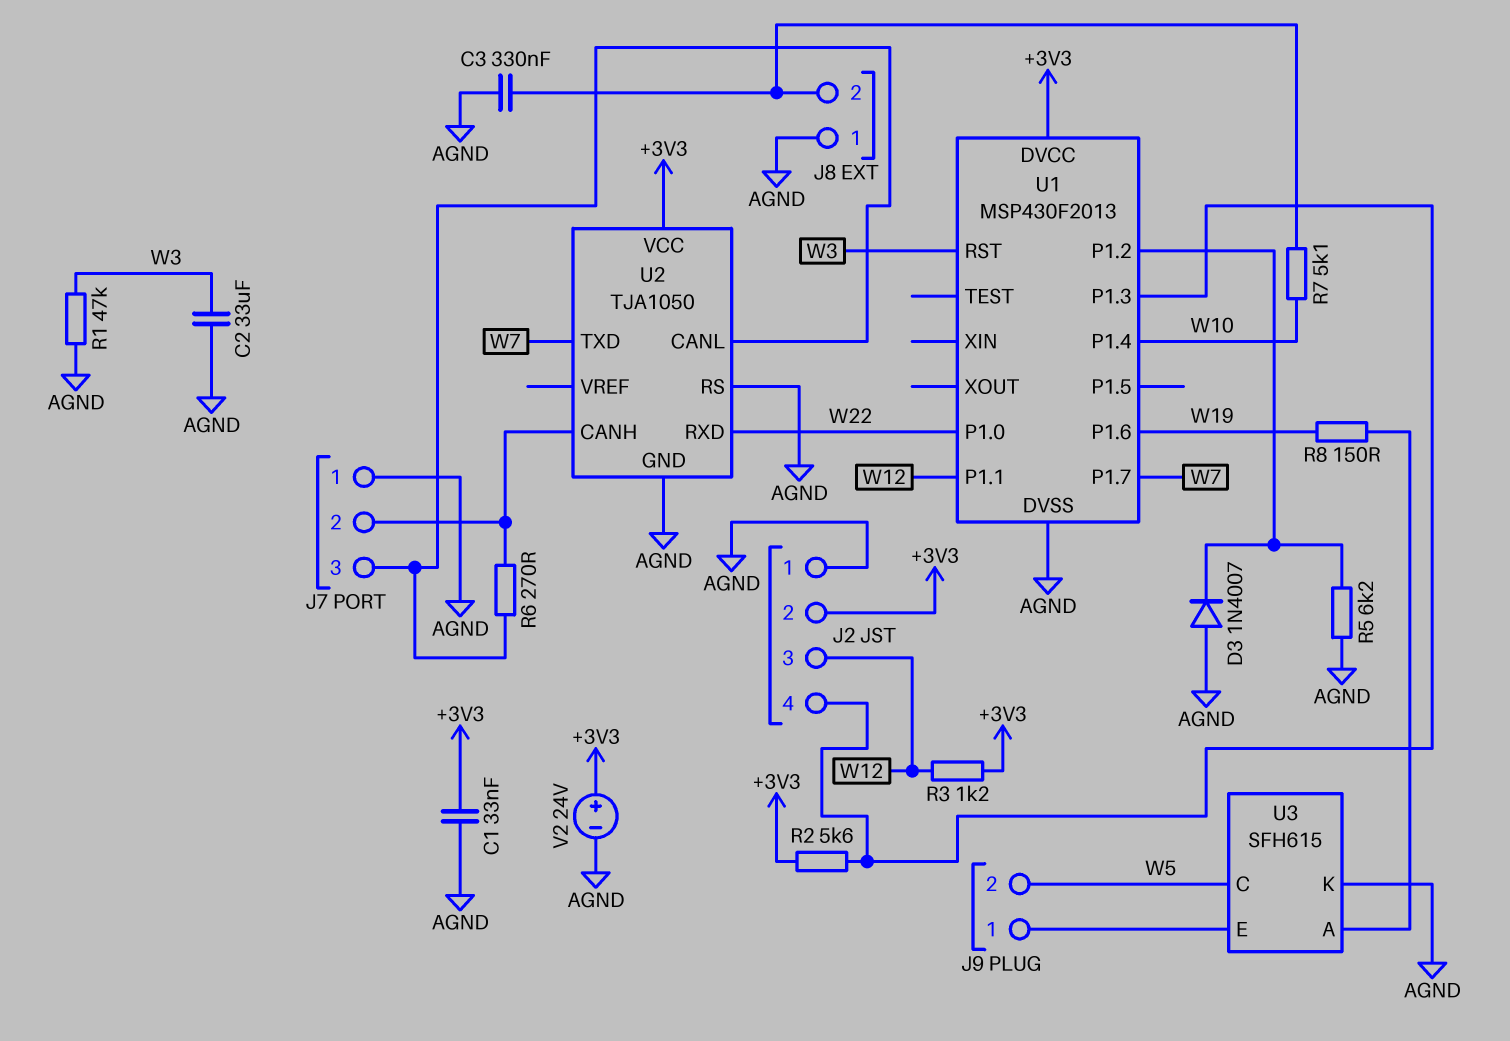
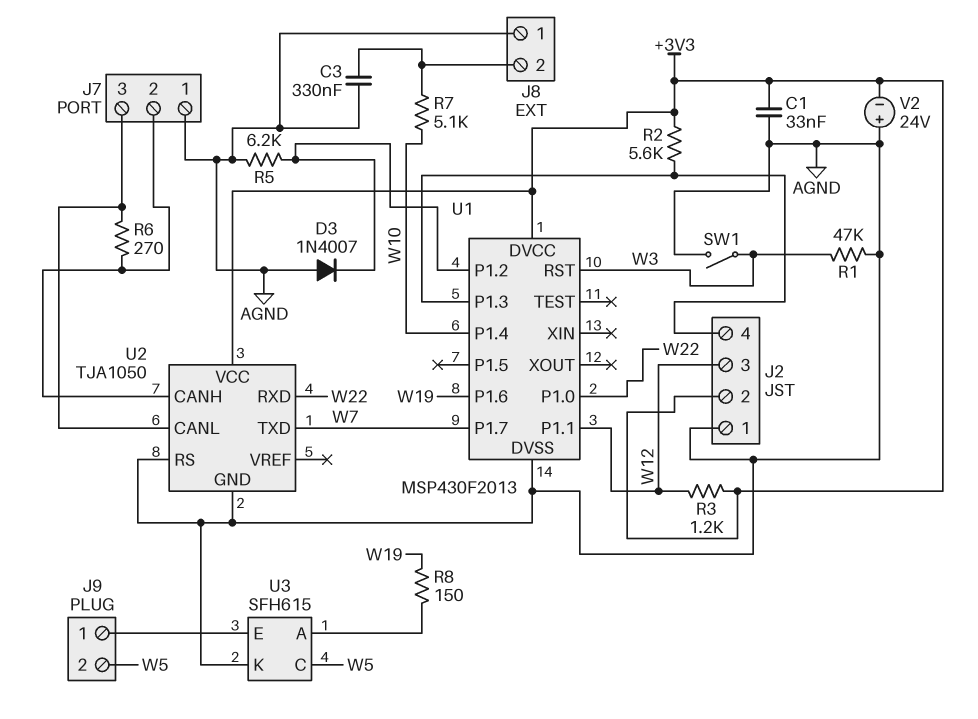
C2: 33uF (AGND, W3) -> none
SW1: none -> switch (AGND, W3)
V2: 24V (plus +3V3, minus AGND) -> 24V (plus AGND, minus +3V3)

